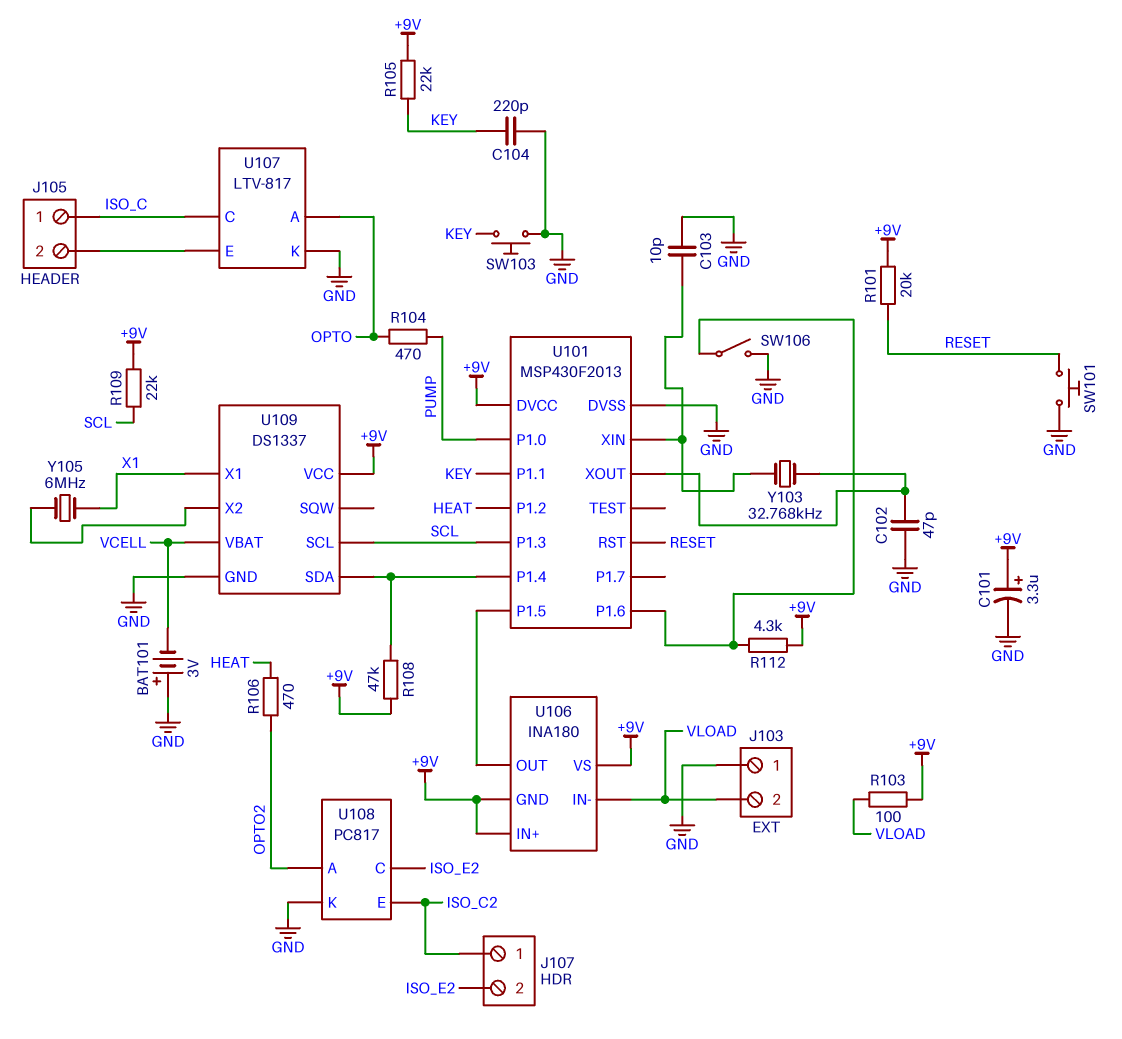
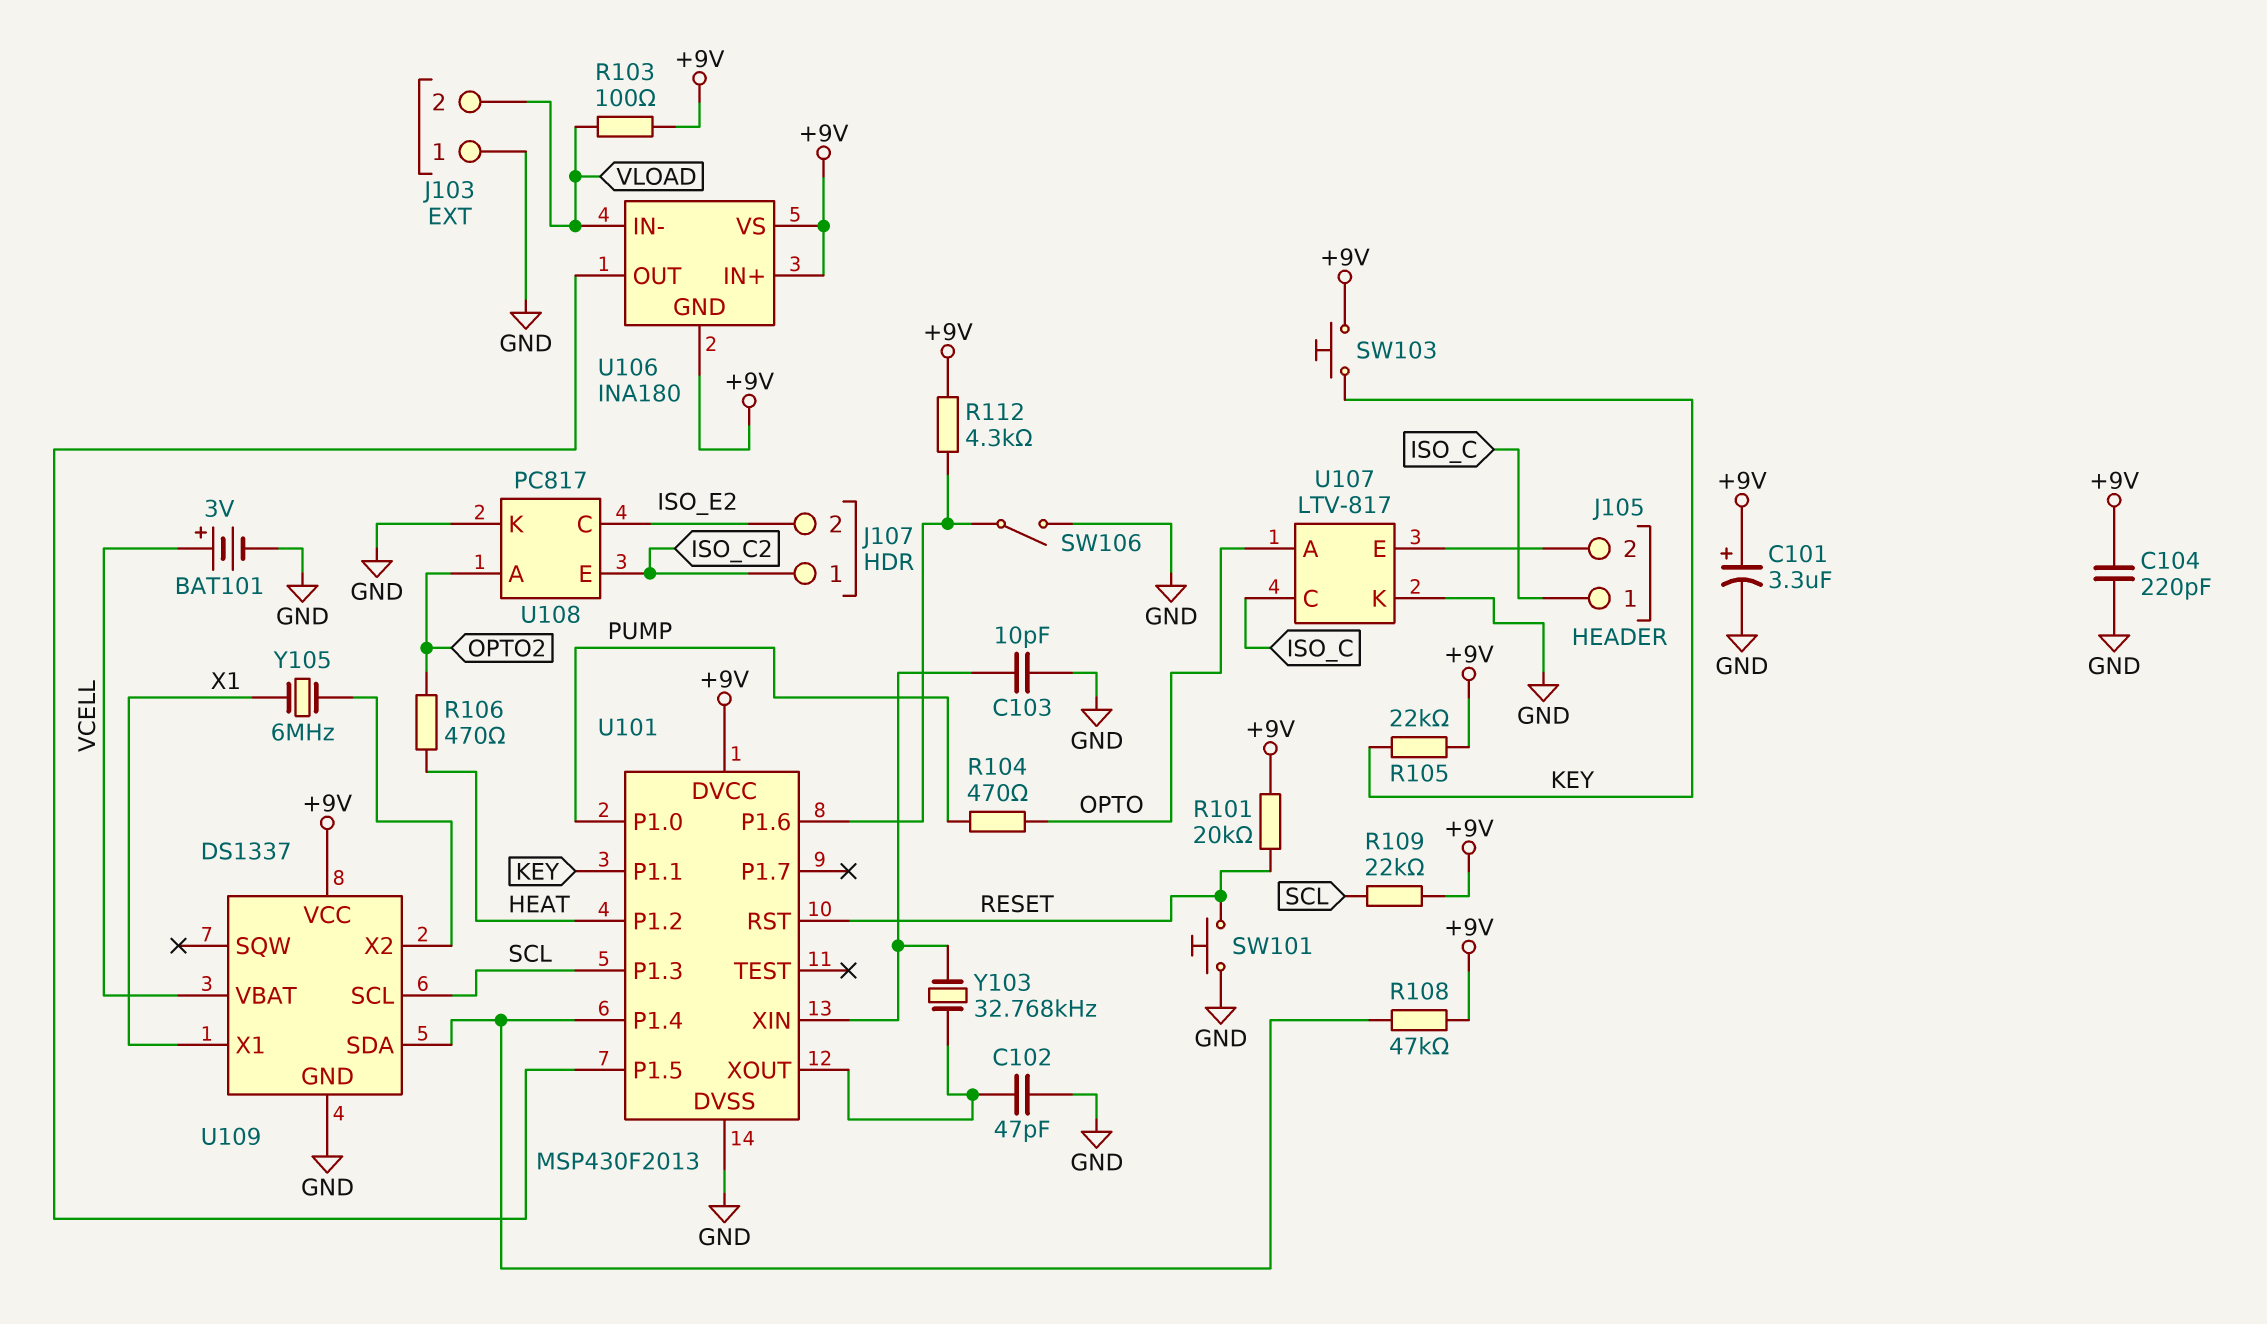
BAT101: 3V (plus GND, minus VCELL) -> 3V (plus VCELL, minus GND)
C104: 220pF (GND, KEY) -> 220pF (+9V, GND)
SW103: button (GND, KEY) -> button (+9V, KEY)

